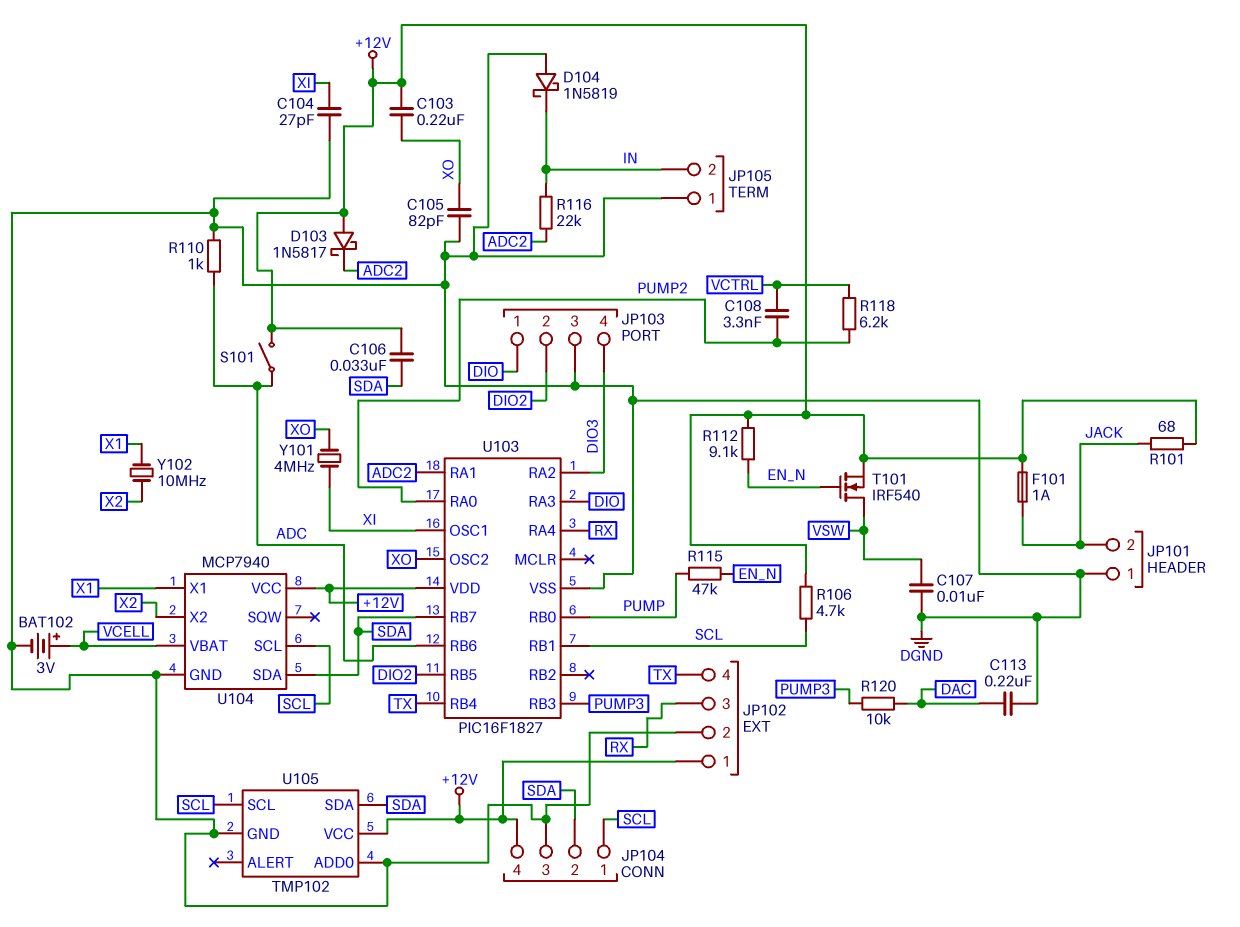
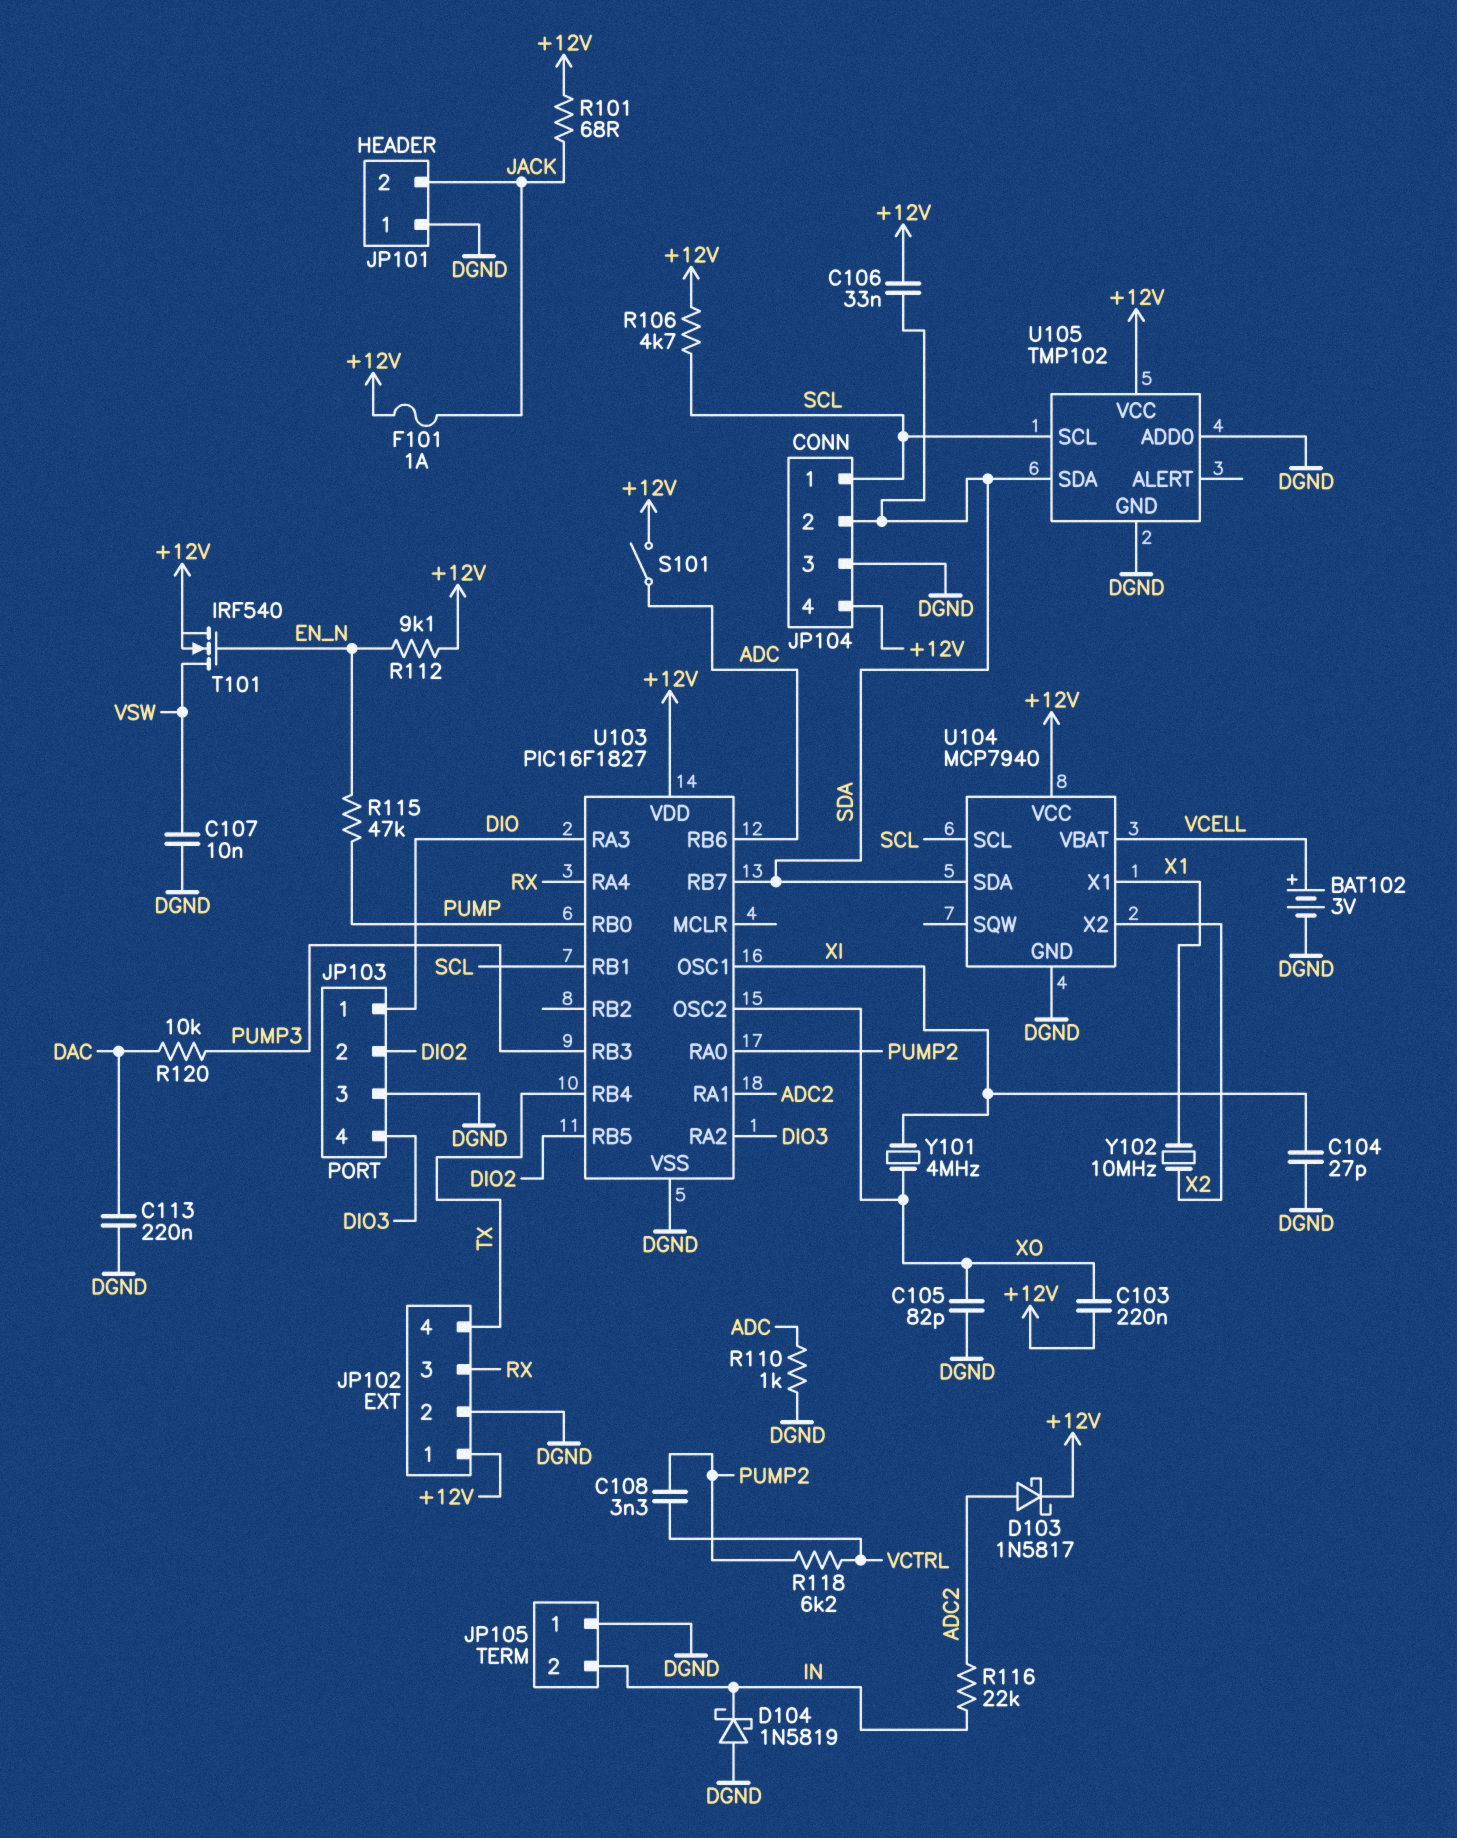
D103: schottky 1N5817 (A +12V, K ADC2) -> schottky 1N5817 (A ADC2, K +12V)

